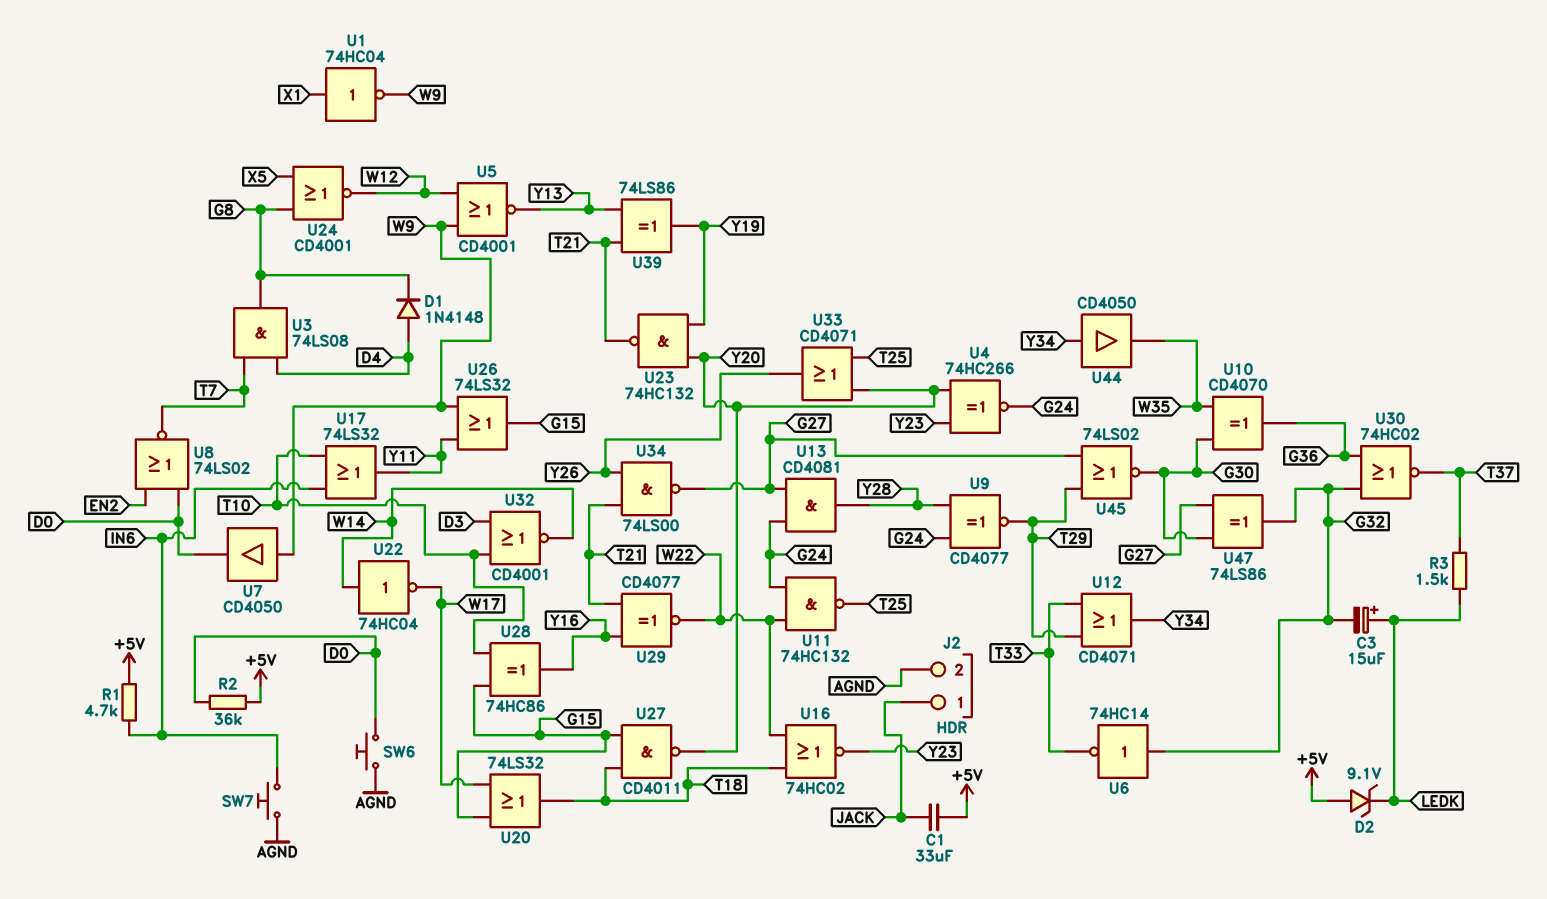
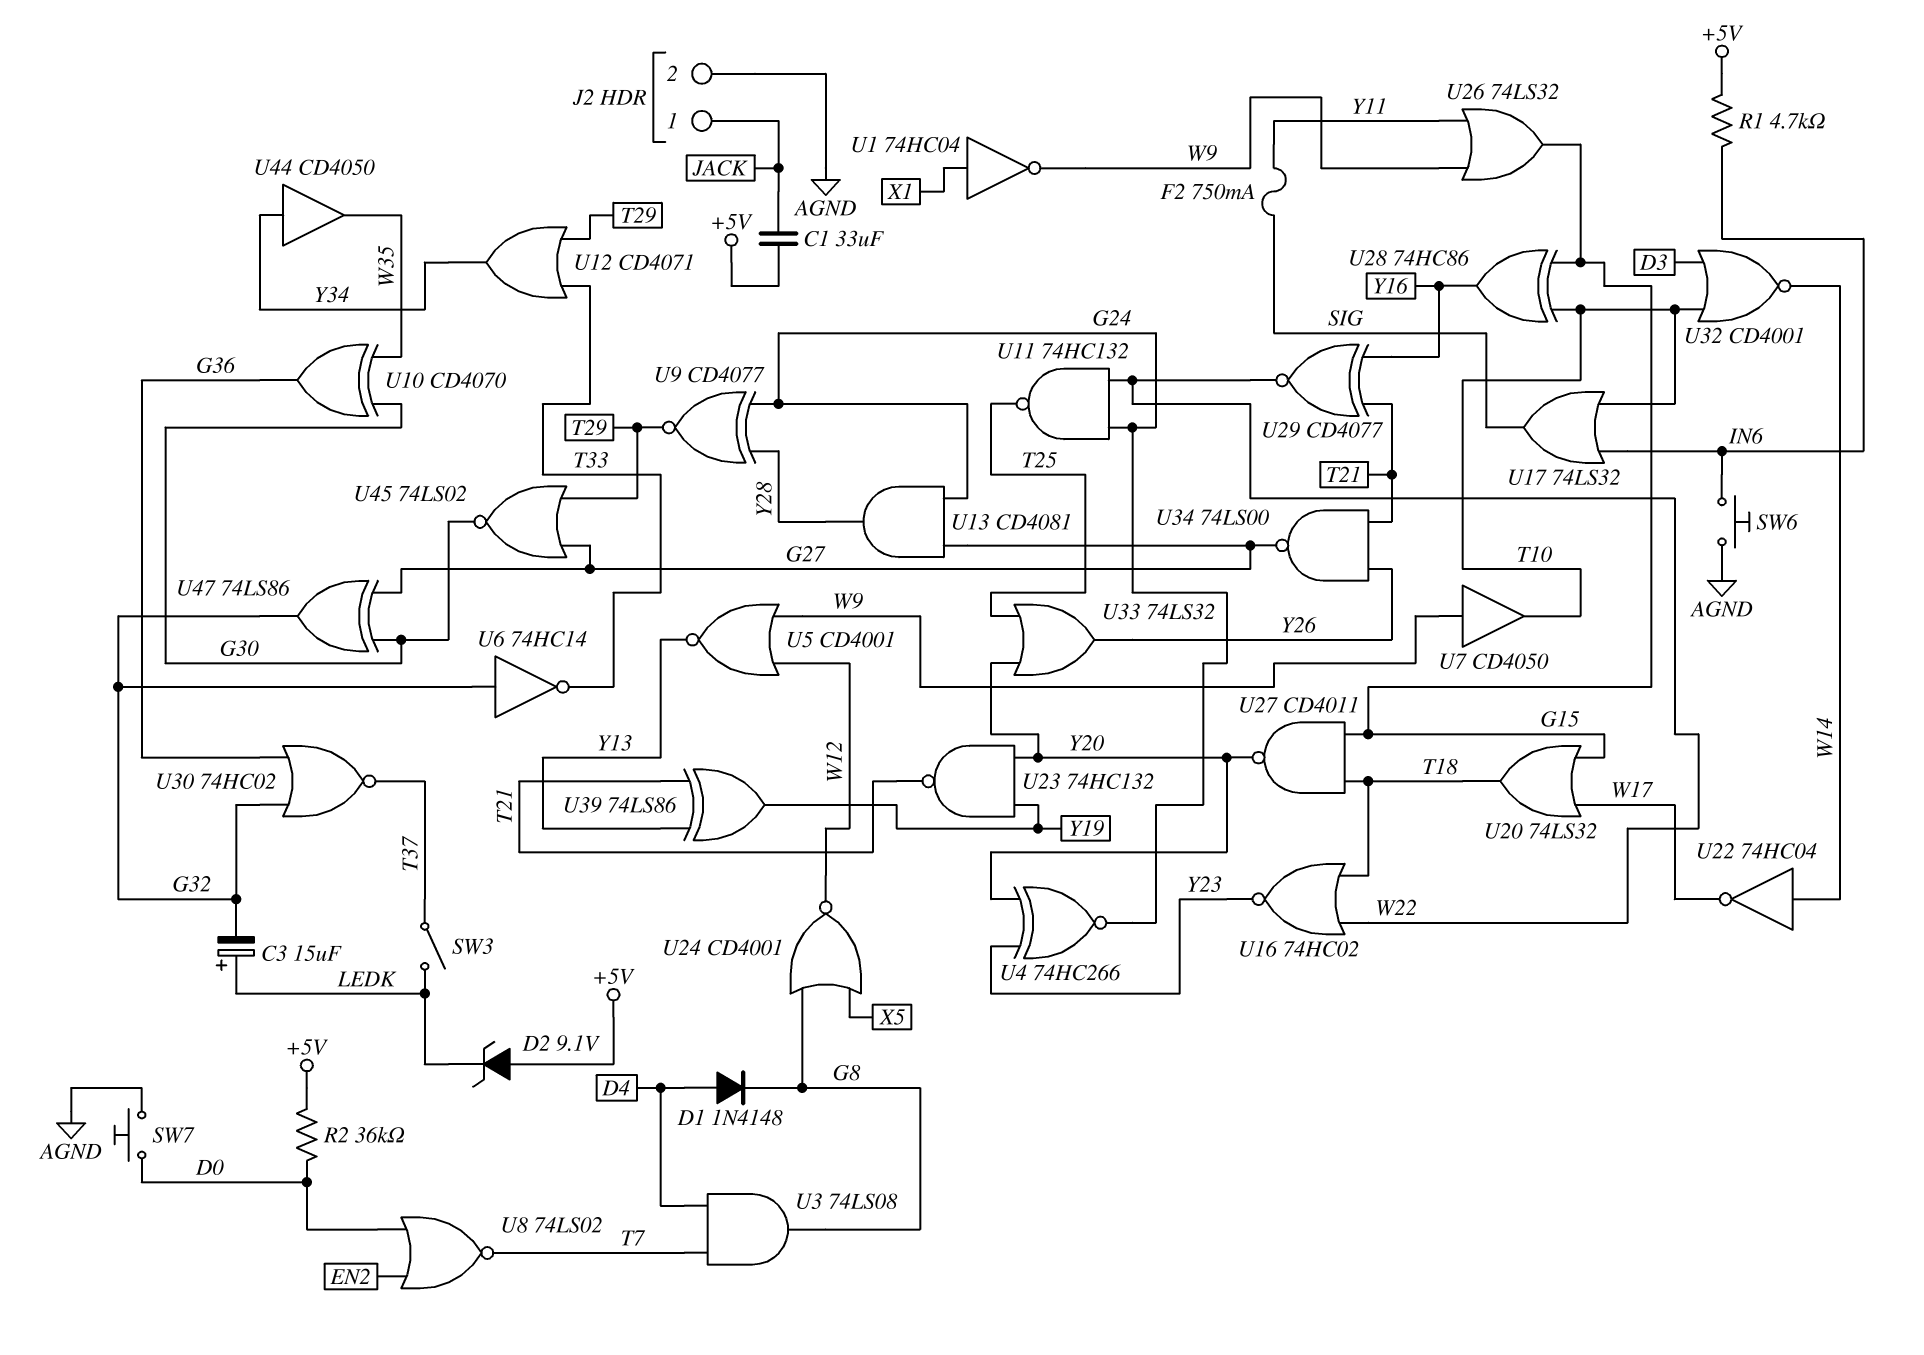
F2: none -> 750mA (SIG, Y11)
R3: 1.5k (LEDK, T37) -> none
SW3: none -> switch (LEDK, T37)
SW6: button (AGND, D0) -> button (AGND, IN6)
SW7: button (AGND, IN6) -> button (AGND, D0)
U7: buffer CD4050 (in W9, out D0) -> buffer CD4050 (in W9, out T10)
U17: OR 74LS32 (in IN6, in T10, out Y11) -> OR 74LS32 (in IN6, in T10, out SIG)
U33: OR CD4071 (in T25, in Y20, out Y26) -> OR 74LS32 (in T25, in Y20, out Y26)

